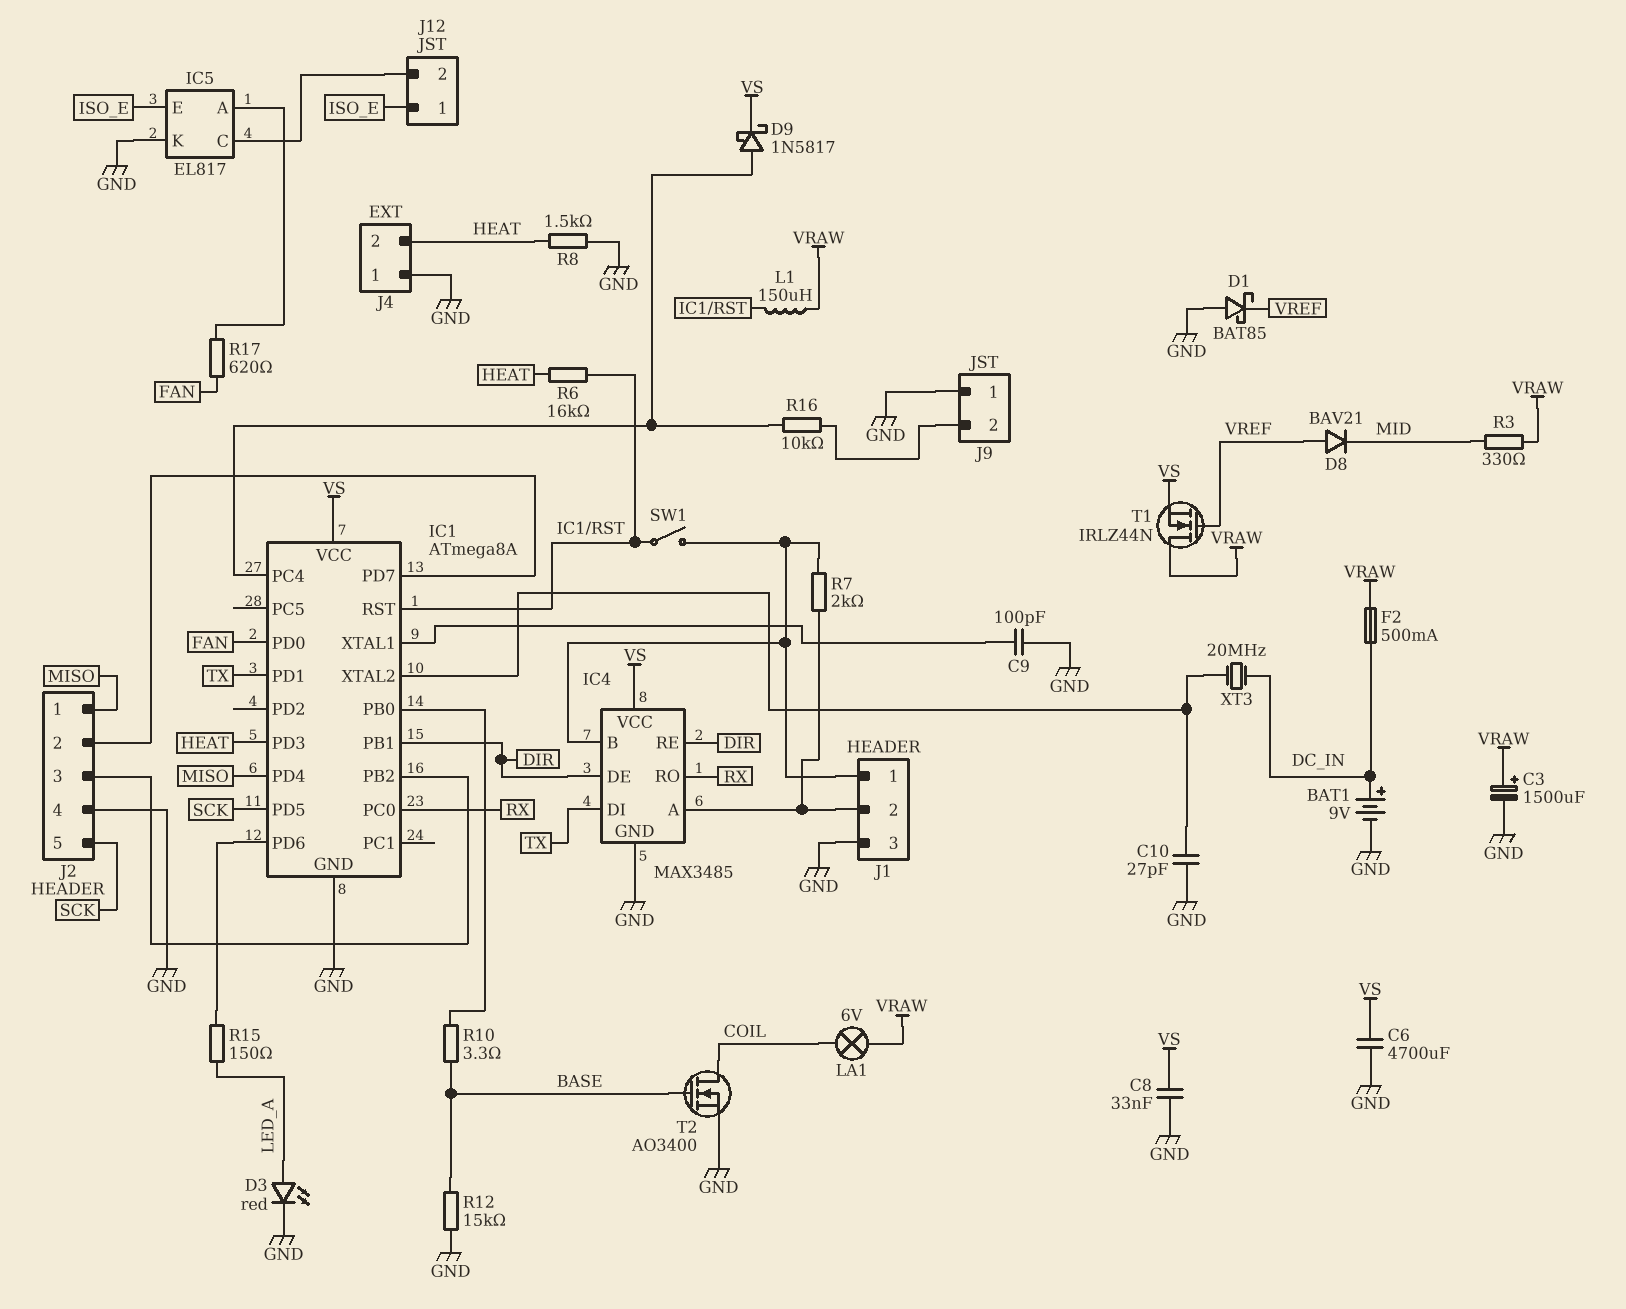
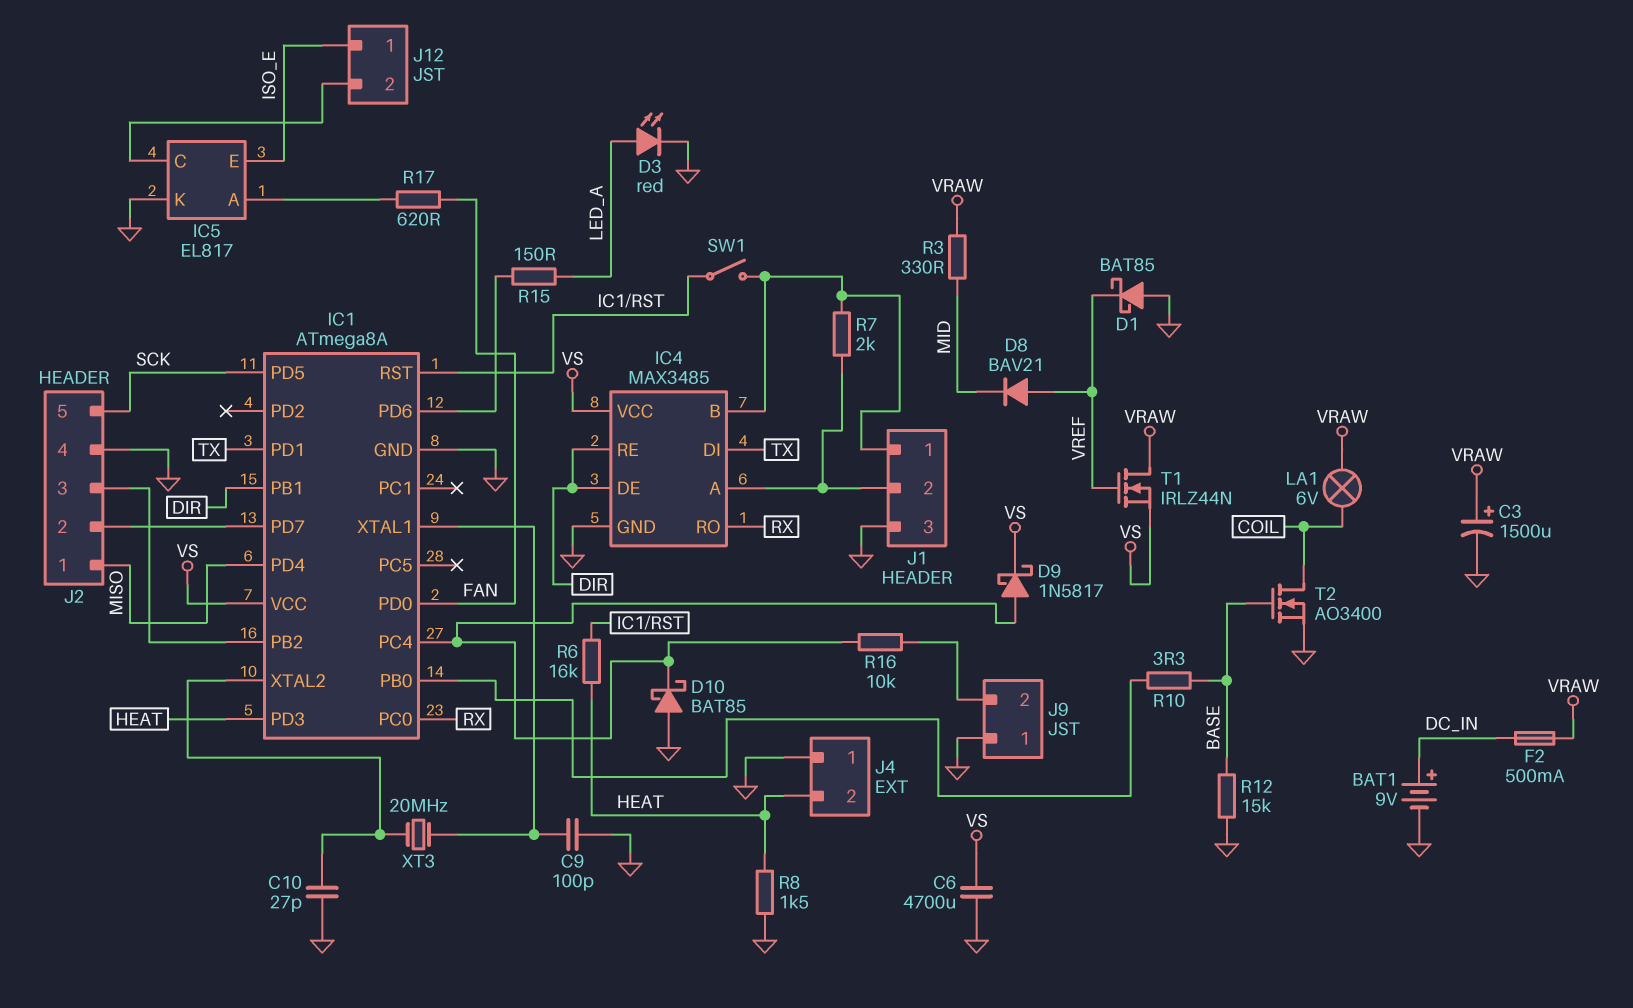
C8: 33nF (GND, VS) -> none
D10: none -> schottky BAT85 (A GND, K IC1/PC4)
L1: 150uH (IC1/RST, VRAW) -> none
XT3: 20MHz (DC_IN, IC1/XTAL2) -> 20MHz (IC1/XTAL1, IC1/XTAL2)

